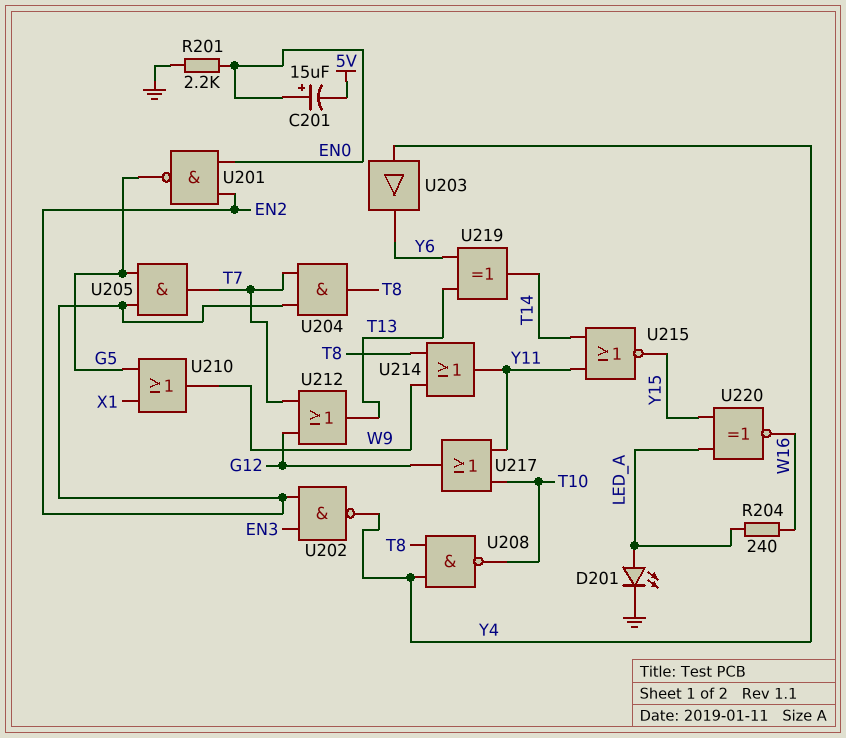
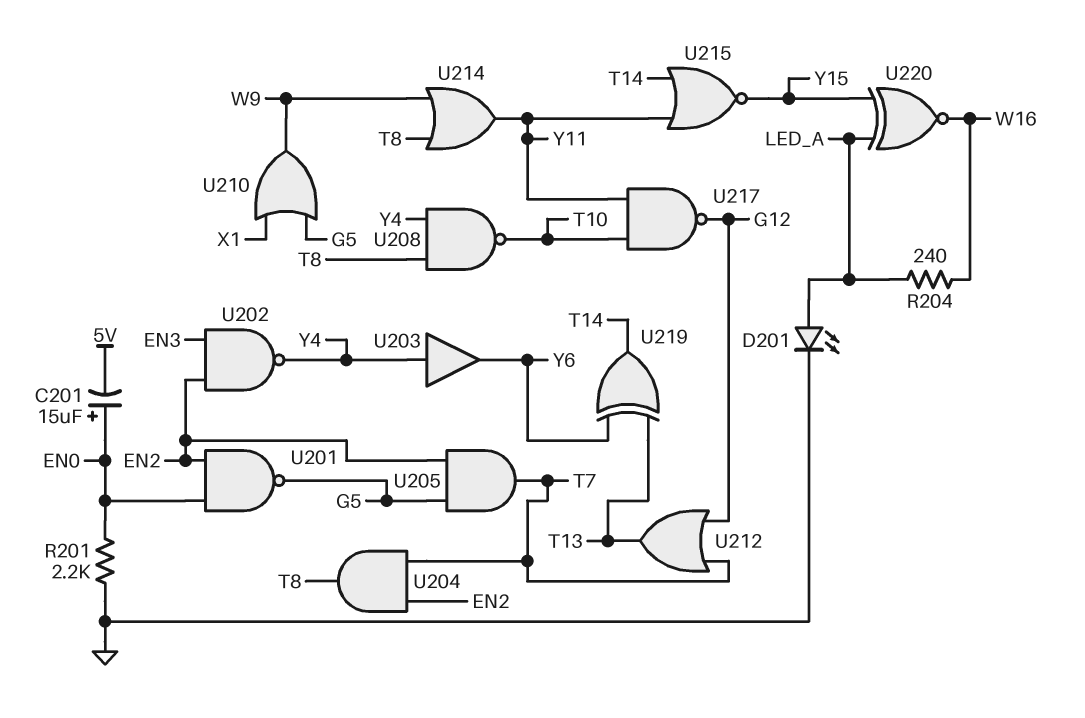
U217: OR (in T10, in Y11, out G12) -> NAND (in T10, in Y11, out G12)

